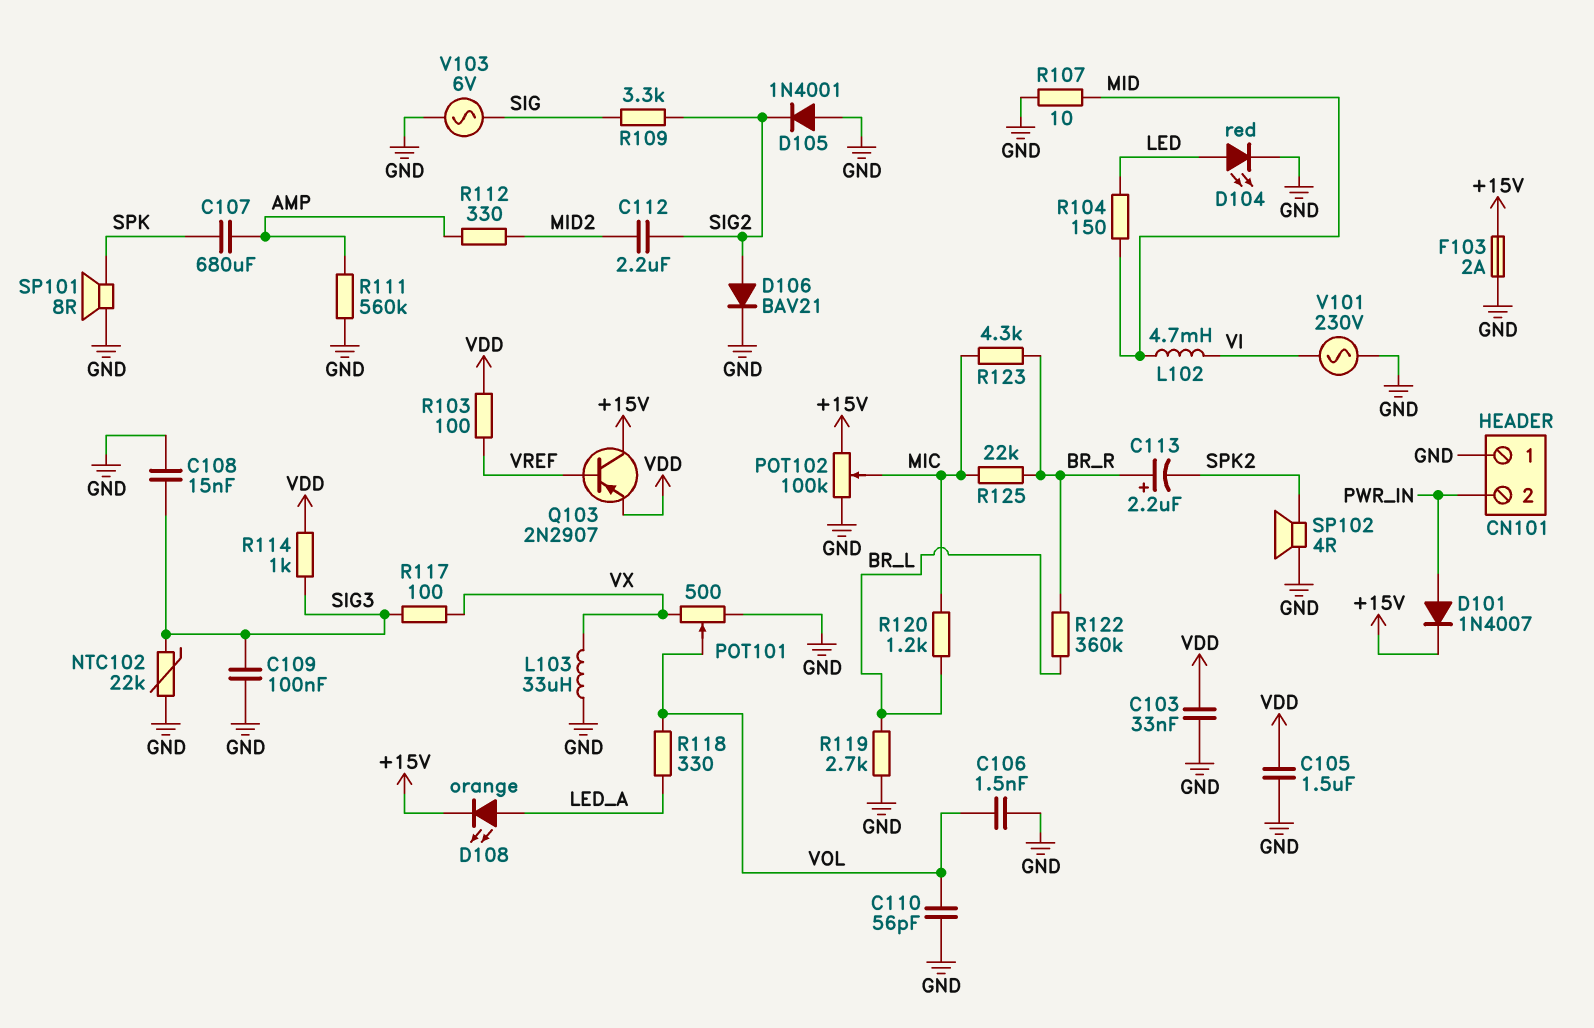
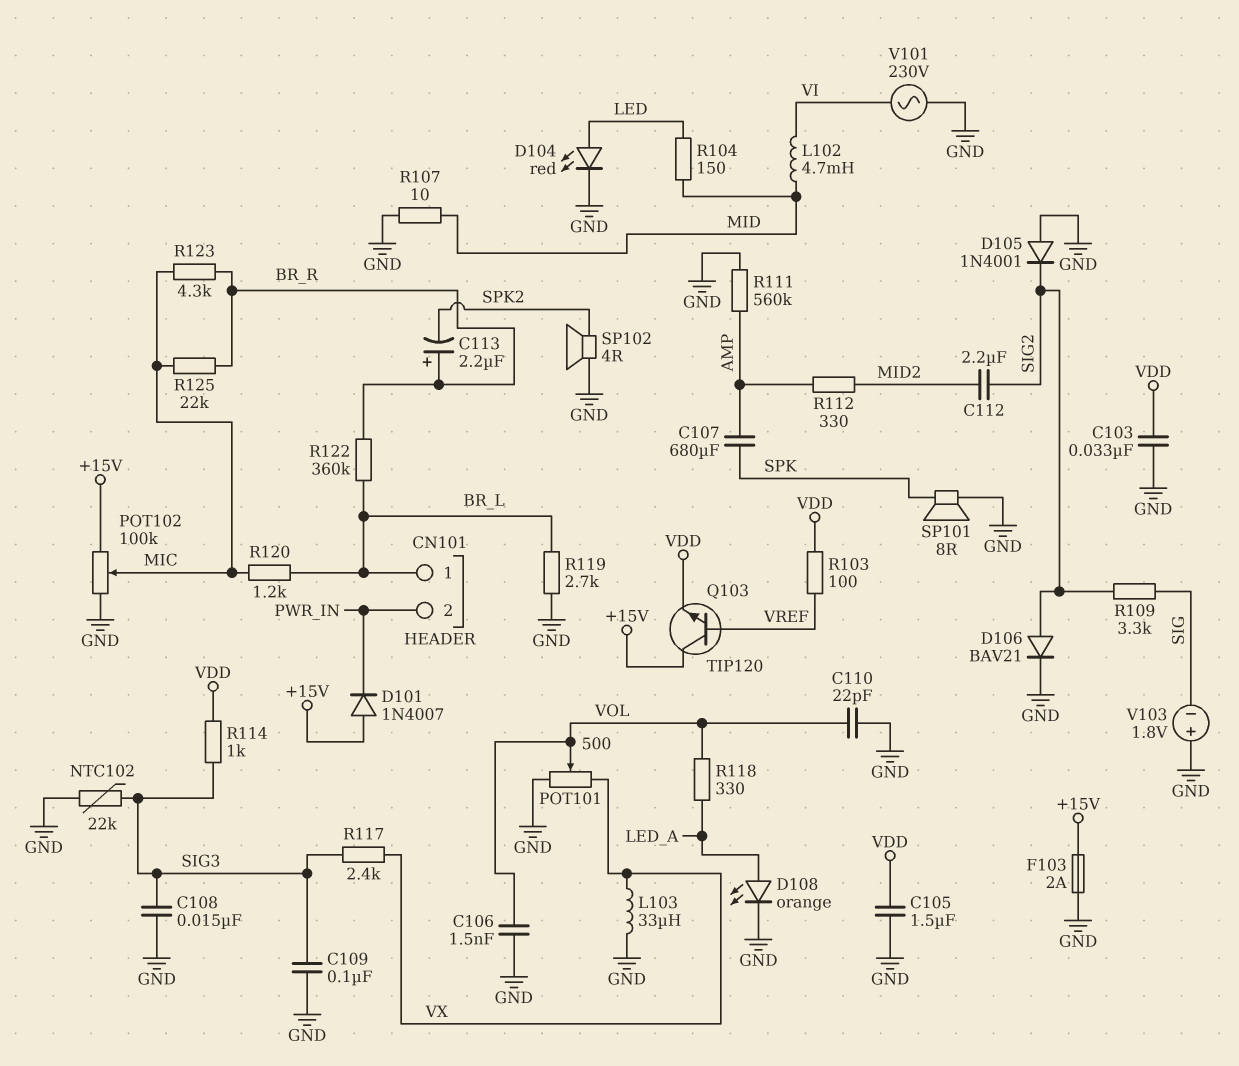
C110: 56pF (GND, VOL) -> 22pF (GND, VOL)
CN101 pin 1: GND -> BR_L
D101: diode 1N4007 (A PWR_IN, K +15V) -> diode 1N4007 (A +15V, K PWR_IN)
D108: LED orange (A LED_A, K +15V) -> LED orange (A LED_A, K GND)
Q103: PNP 2N2907 (B VREF, C +15V, E VDD) -> NPN TIP120 (B VREF, C +15V, E VDD)
R117: 100 (SIG3, VX) -> 2.4k (SIG3, VX)
V103: AC 6V (GND, SIG) -> 1.8V (plus GND, minus SIG)

